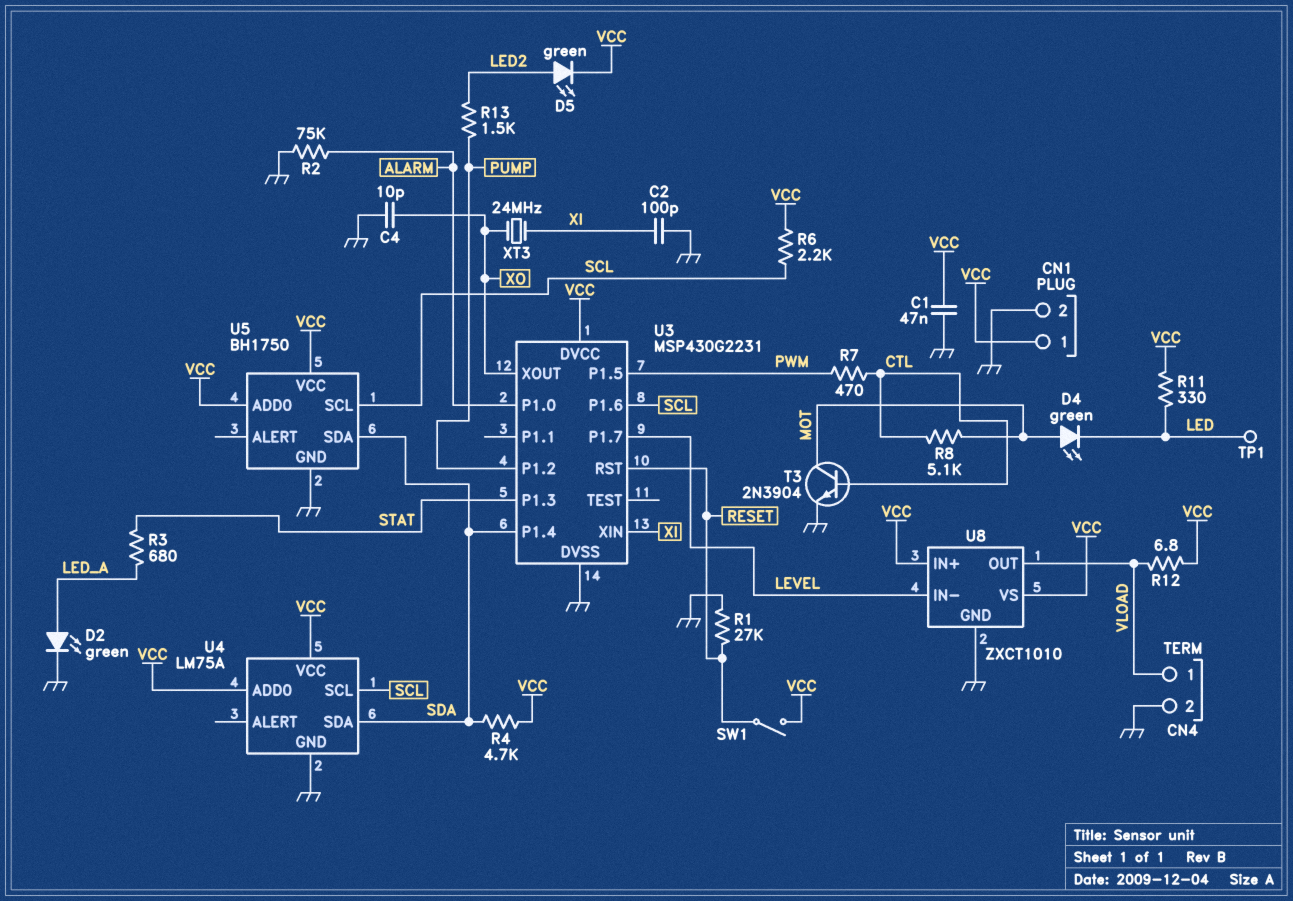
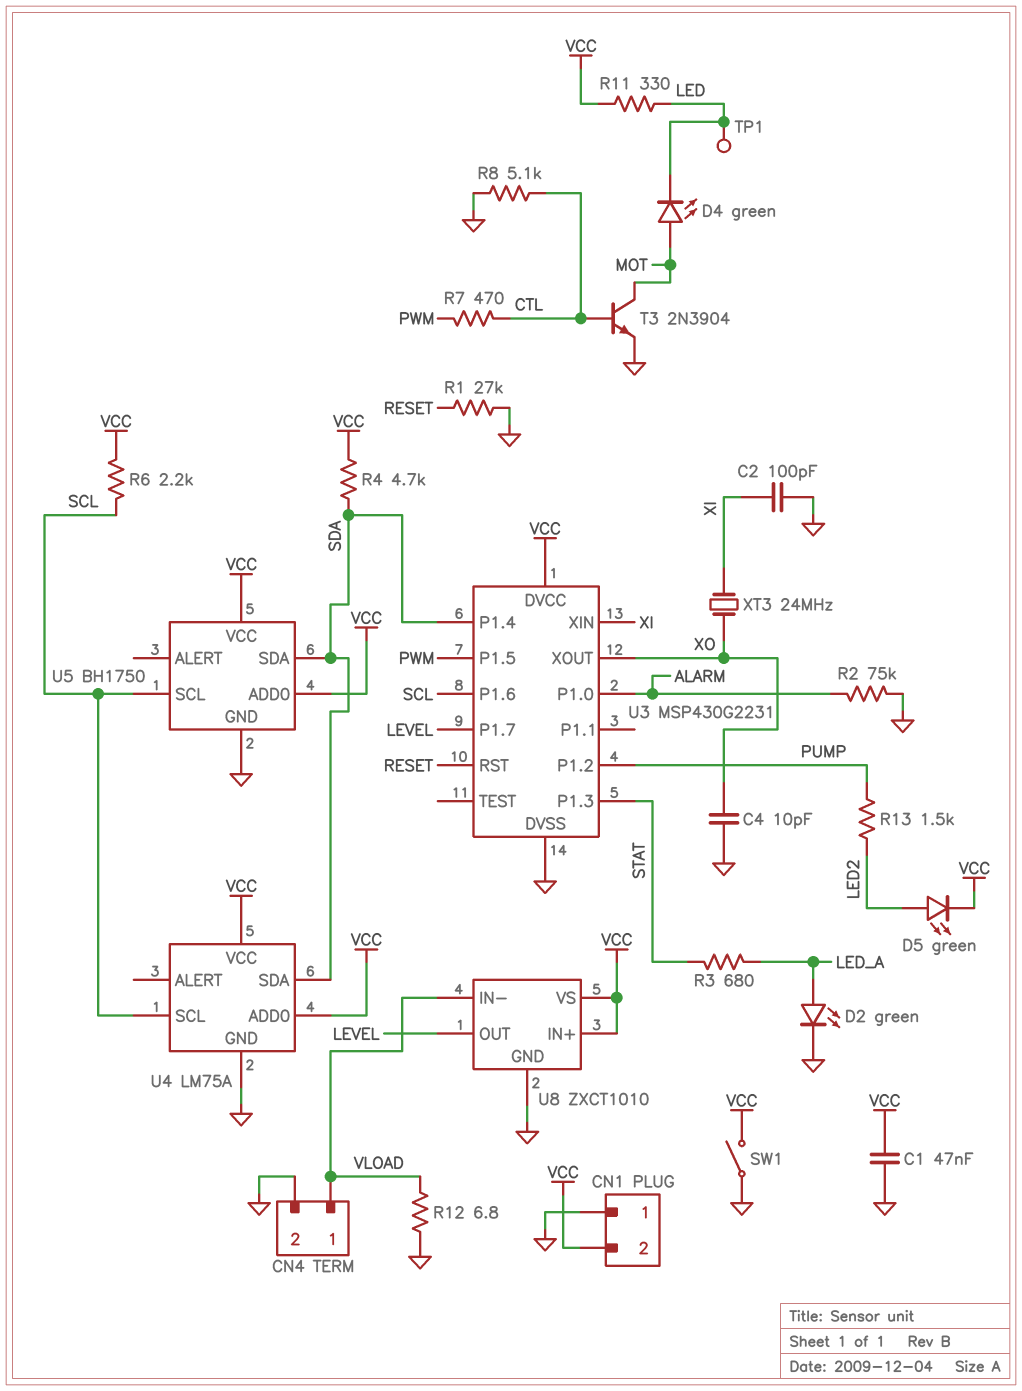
CN1 pin 1: VCC -> GND
CN1 pin 2: GND -> VCC
R8: 5.1k (CTL, MOT) -> 5.1k (CTL, GND)
R12: 6.8 (VCC, VLOAD) -> 6.8 (GND, VLOAD)
SW1: switch (RESET, VCC) -> switch (GND, VCC)
U8 pin IN-: LEVEL -> VLOAD
U8 pin OUT: VLOAD -> LEVEL

